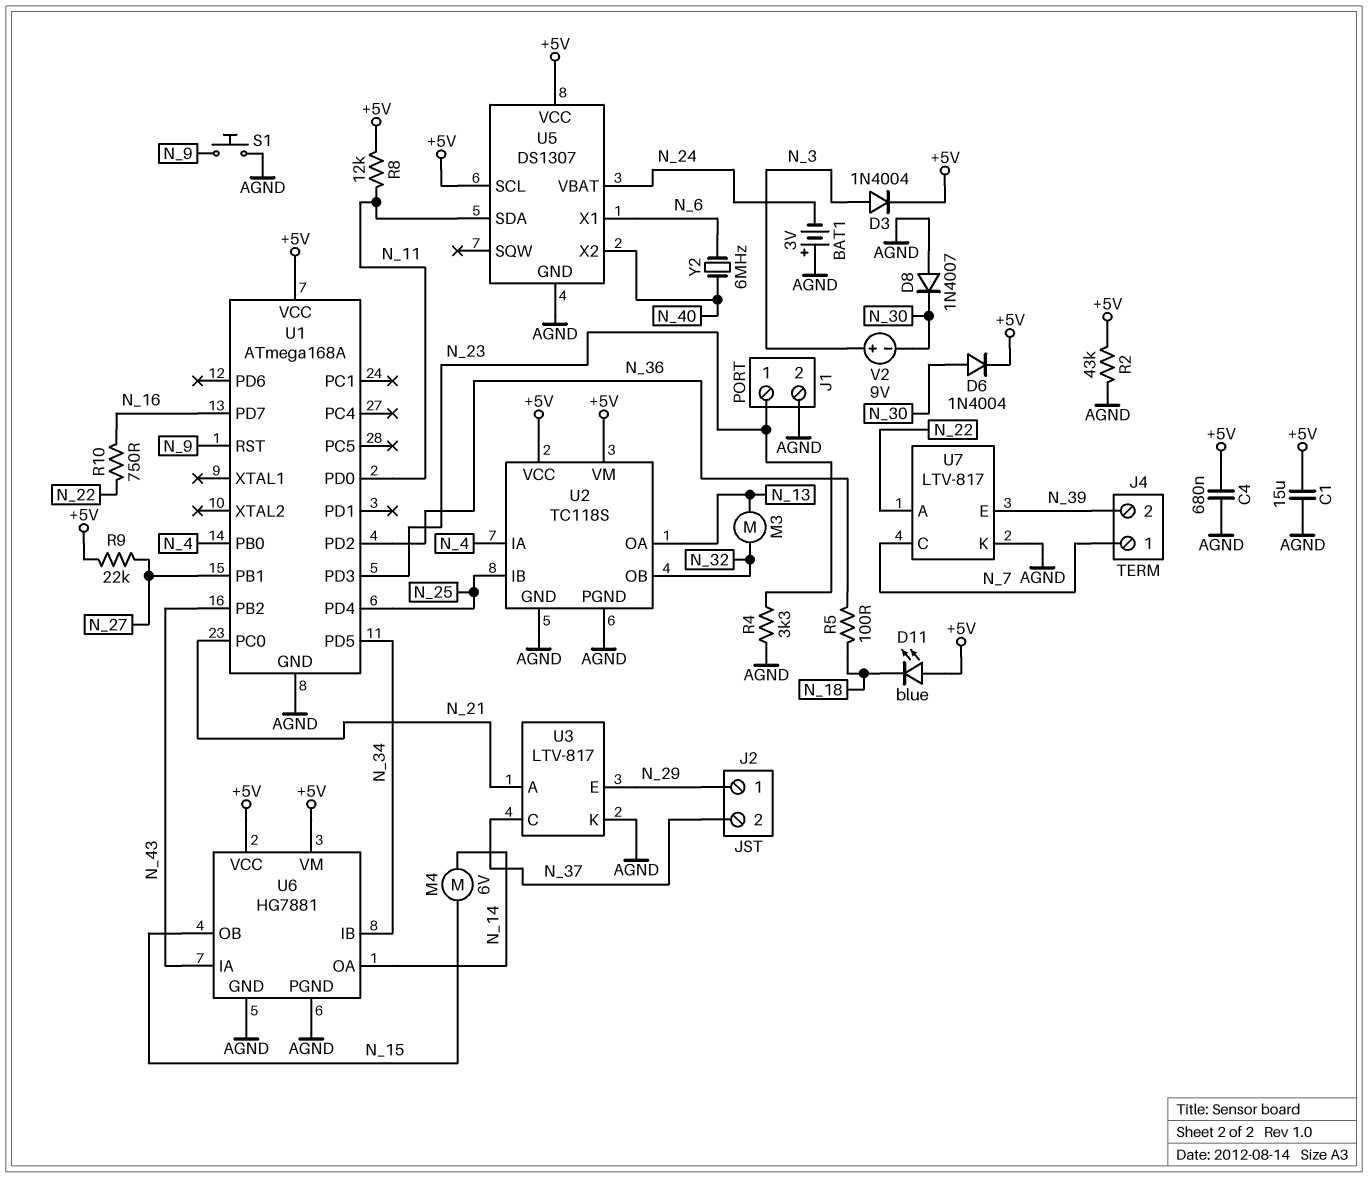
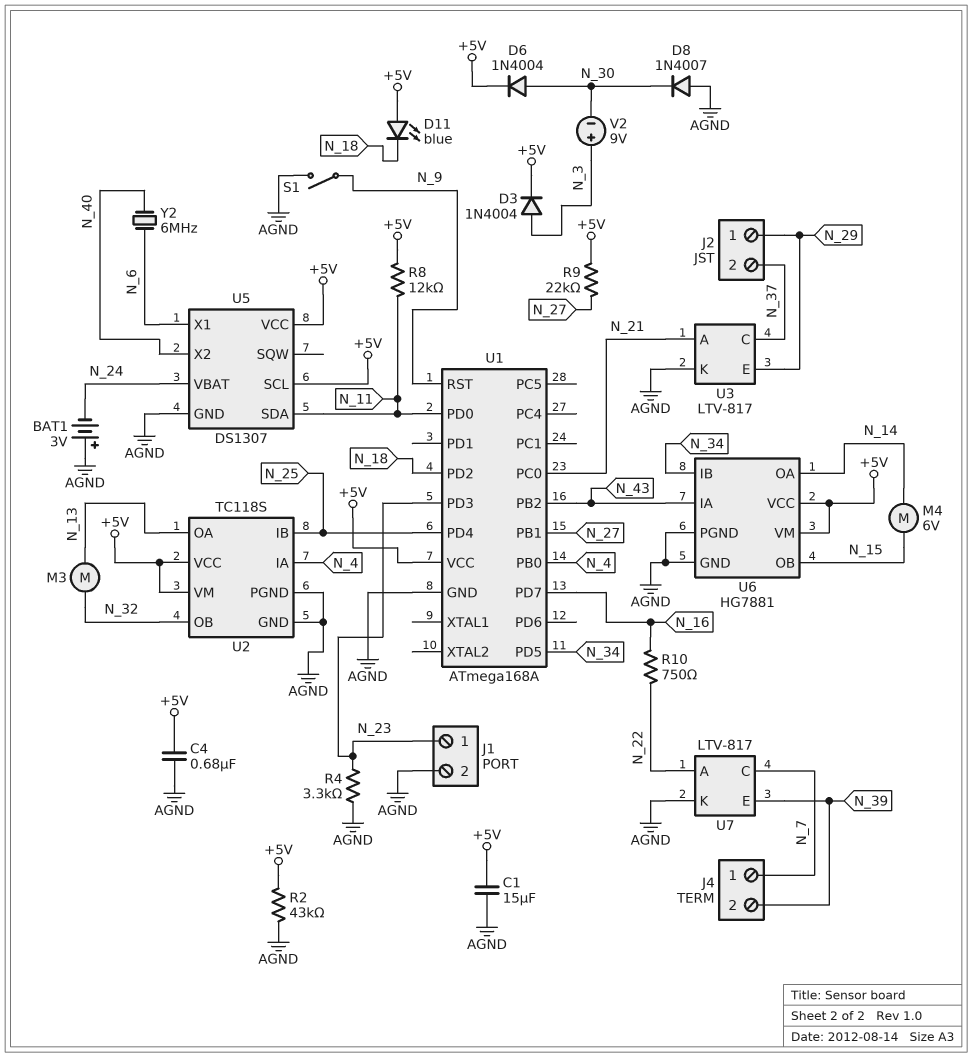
R5: 100 (N_18, N_36) -> none
S1: button (AGND, N_9) -> switch (AGND, N_9)
U1 pin PD2: N_36 -> N_18

